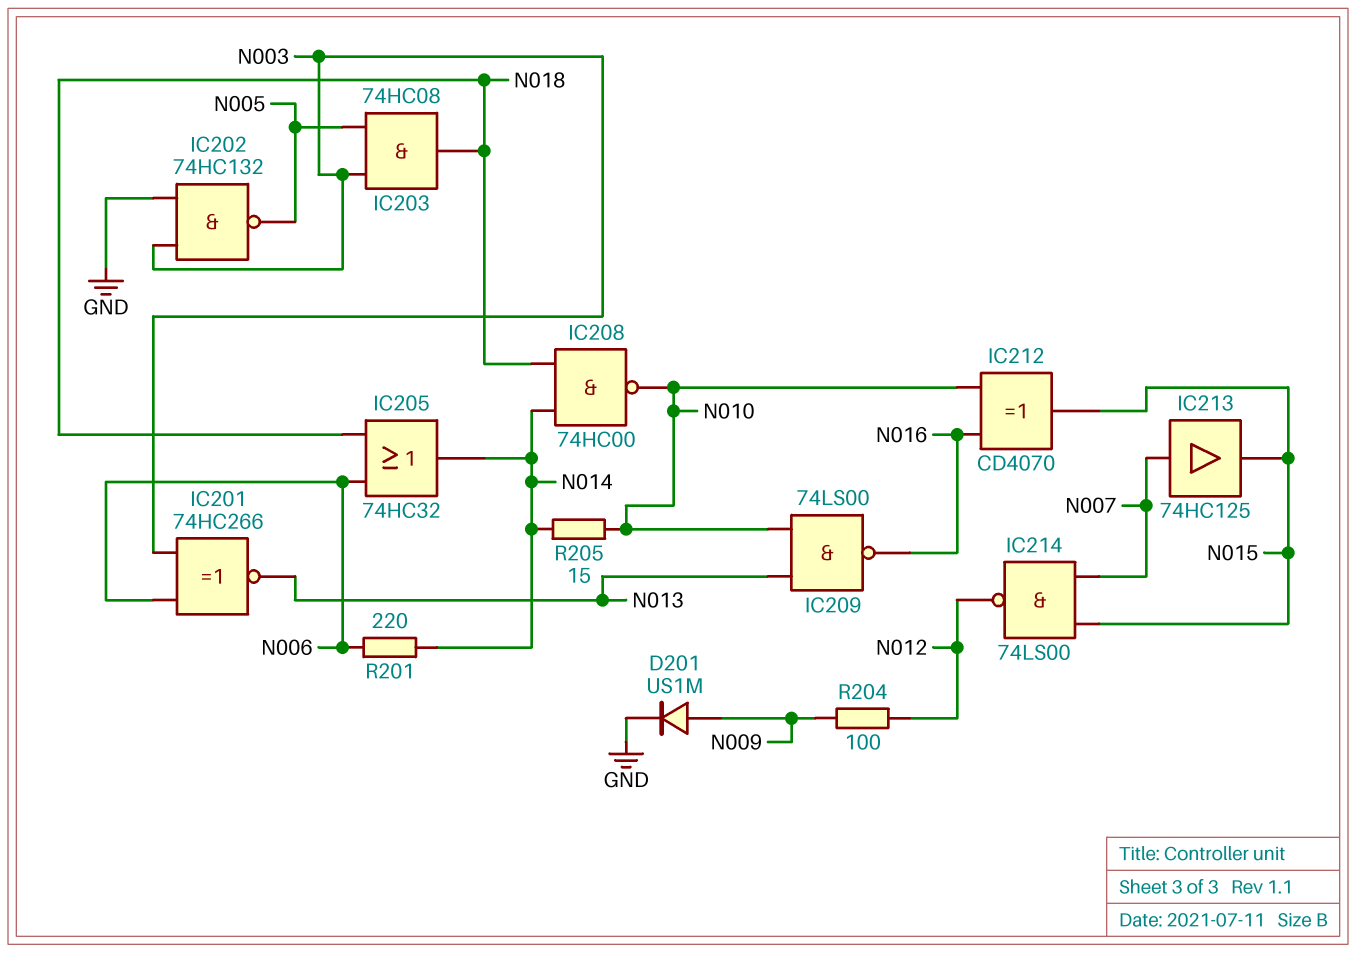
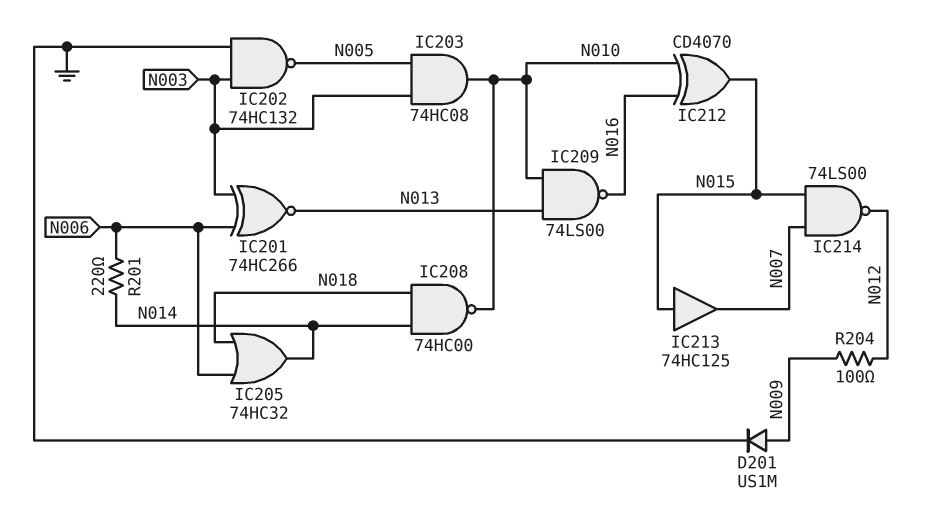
IC203: AND 74HC08 (in N003, in N005, out N018) -> AND 74HC08 (in N003, in N005, out N010)
IC213: buffer 74HC125 (in N007, out N015) -> buffer 74HC125 (in N015, out N007)
R205: 15 (N010, N014) -> none

